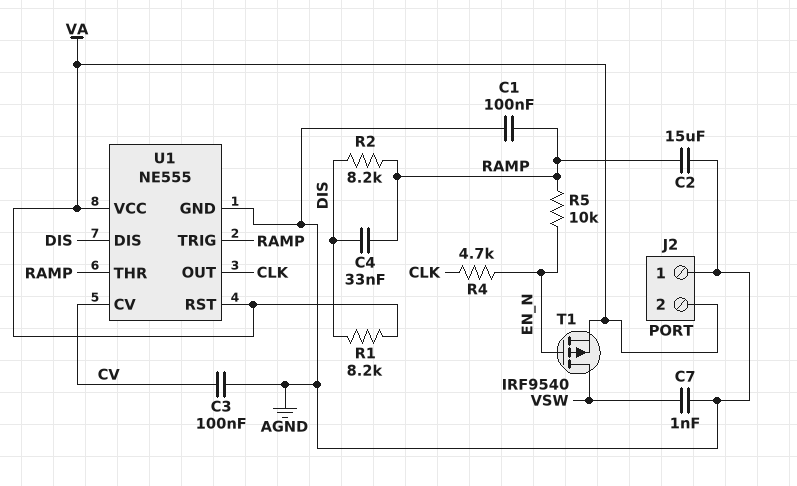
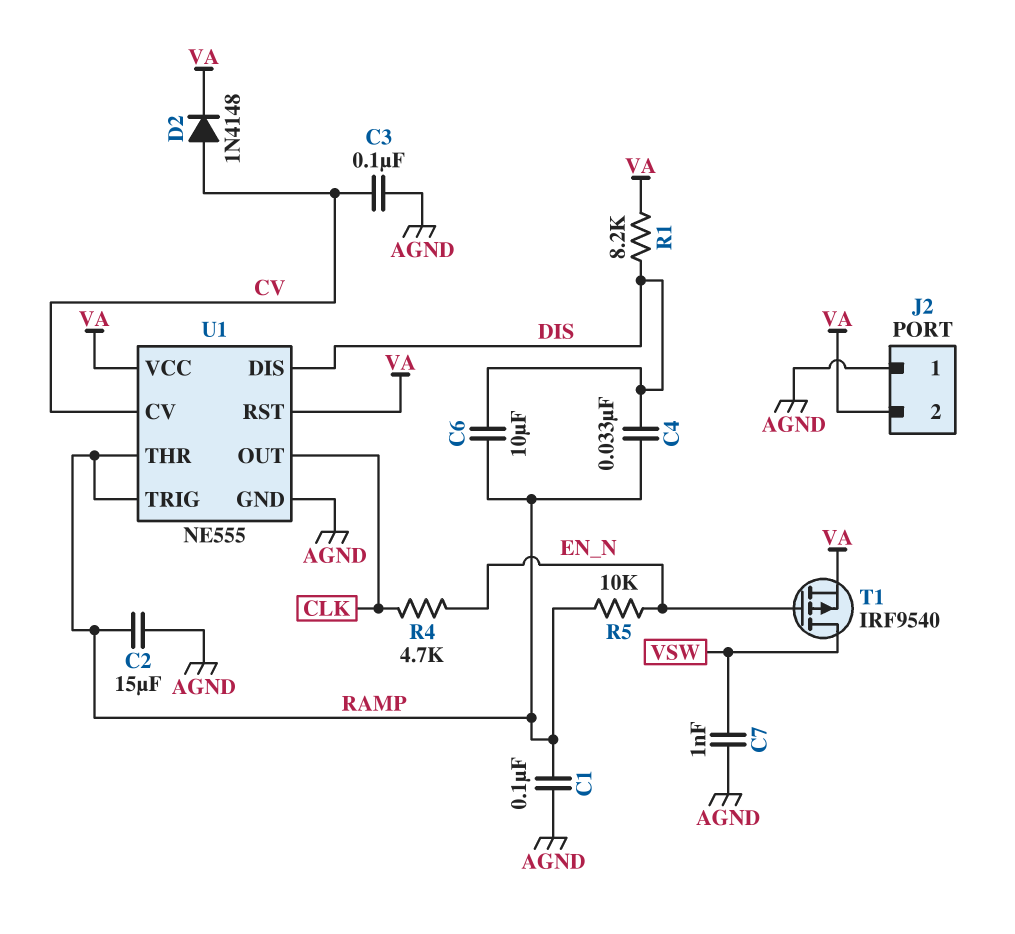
C6: none -> 10uF (DIS, RAMP)
D2: none -> diode 1N4148 (A CV, K VA)
R2: 8.2k (DIS, RAMP) -> none

